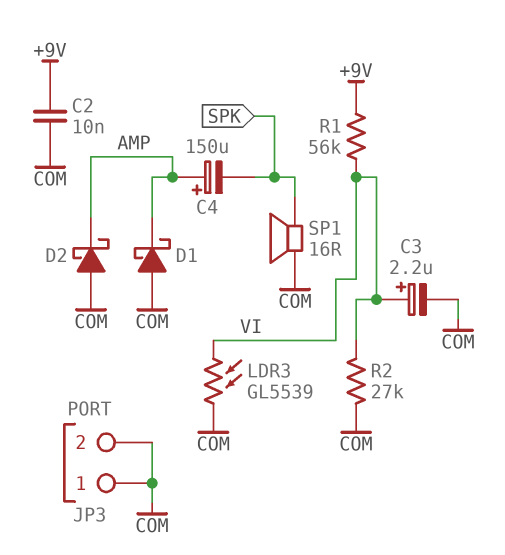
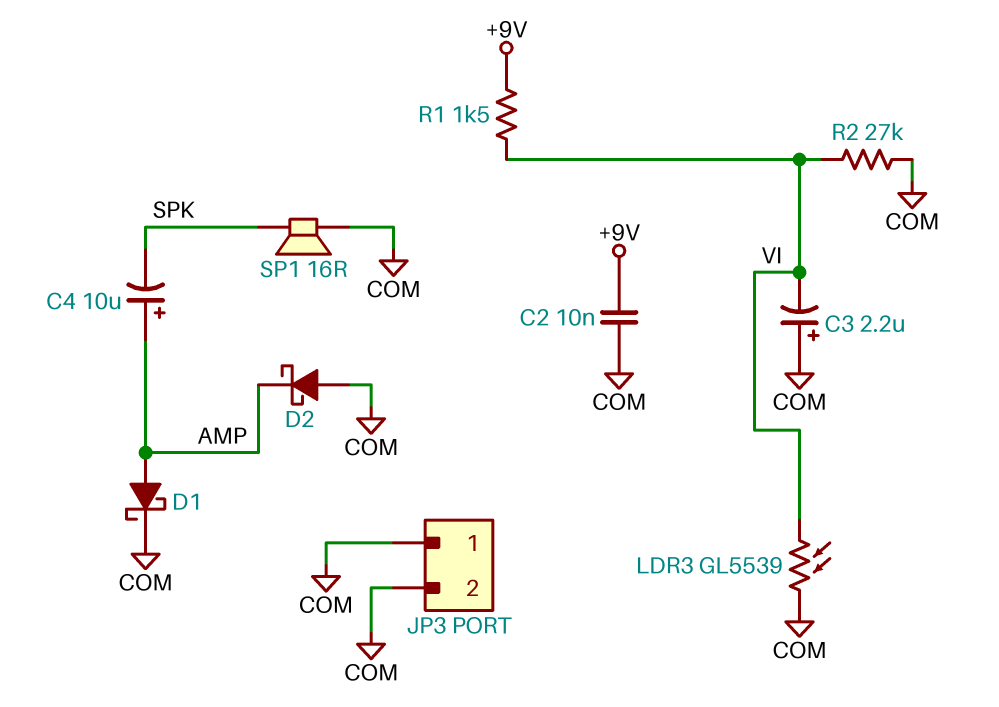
C3: 2.2uF (plus VI, minus COM) -> 2.2uF (plus COM, minus VI)
C4: 150uF (plus AMP, minus SPK) -> 10uF (plus AMP, minus SPK)
D1: schottky (A COM, K AMP) -> schottky (A AMP, K COM)
R1: 56k (+9V, VI) -> 1.5k (+9V, VI)

